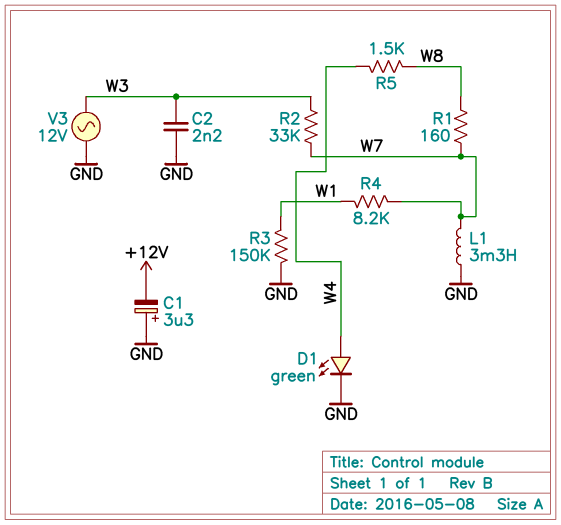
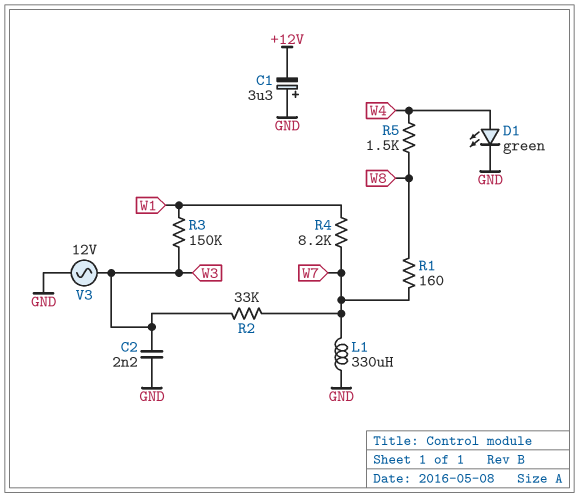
L1: 3.3mH (GND, W7) -> 330uH (GND, W7)
R3: 150k (GND, W1) -> 150k (W1, W3)

